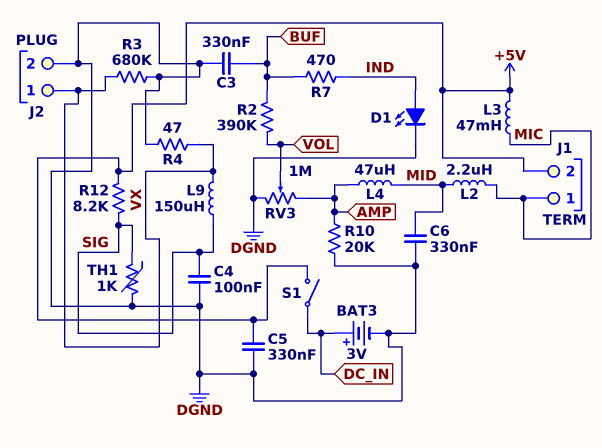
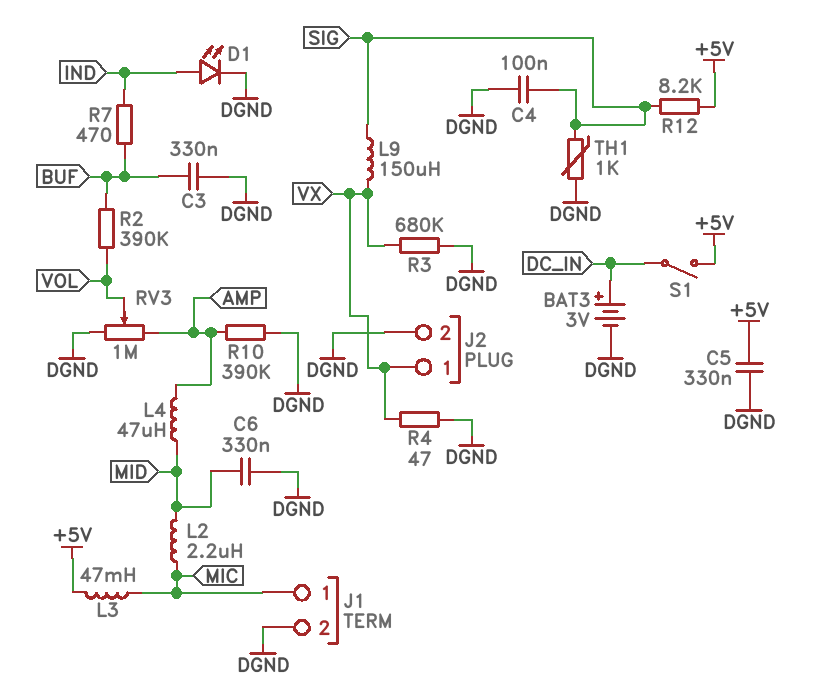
J1 pin 2: +5V -> DGND
R10: 20k (AMP, DGND) -> 390k (AMP, DGND)

